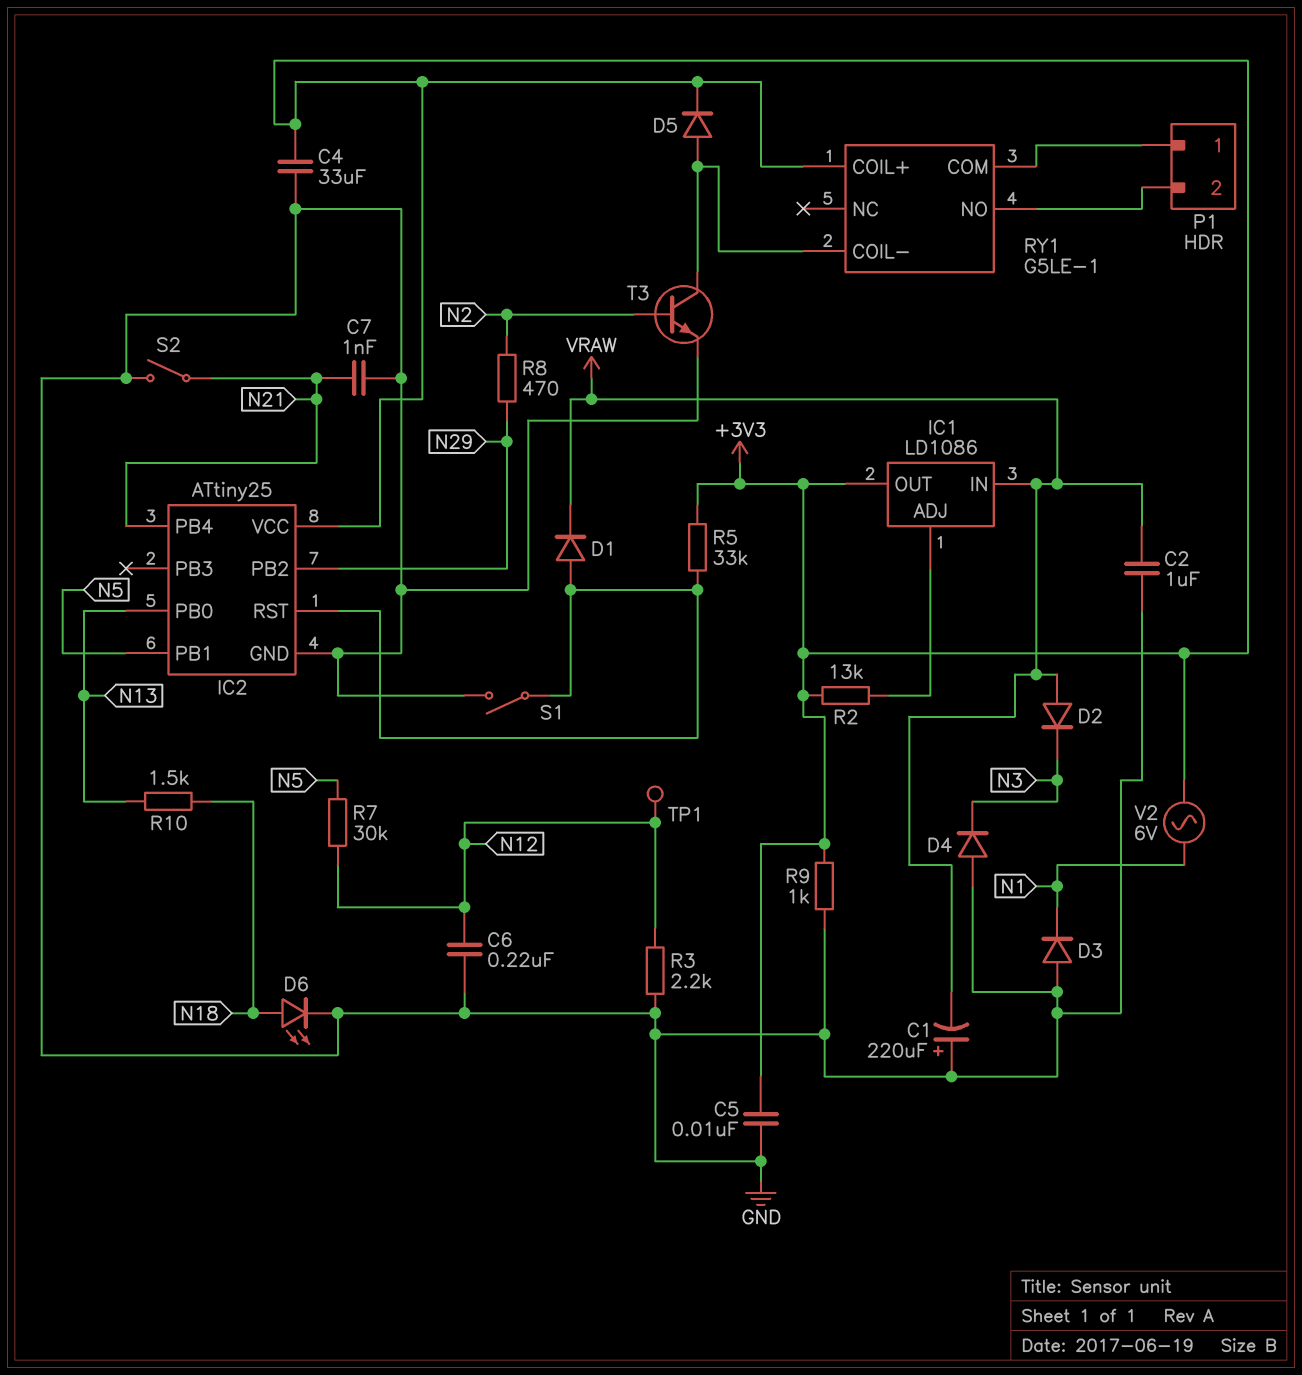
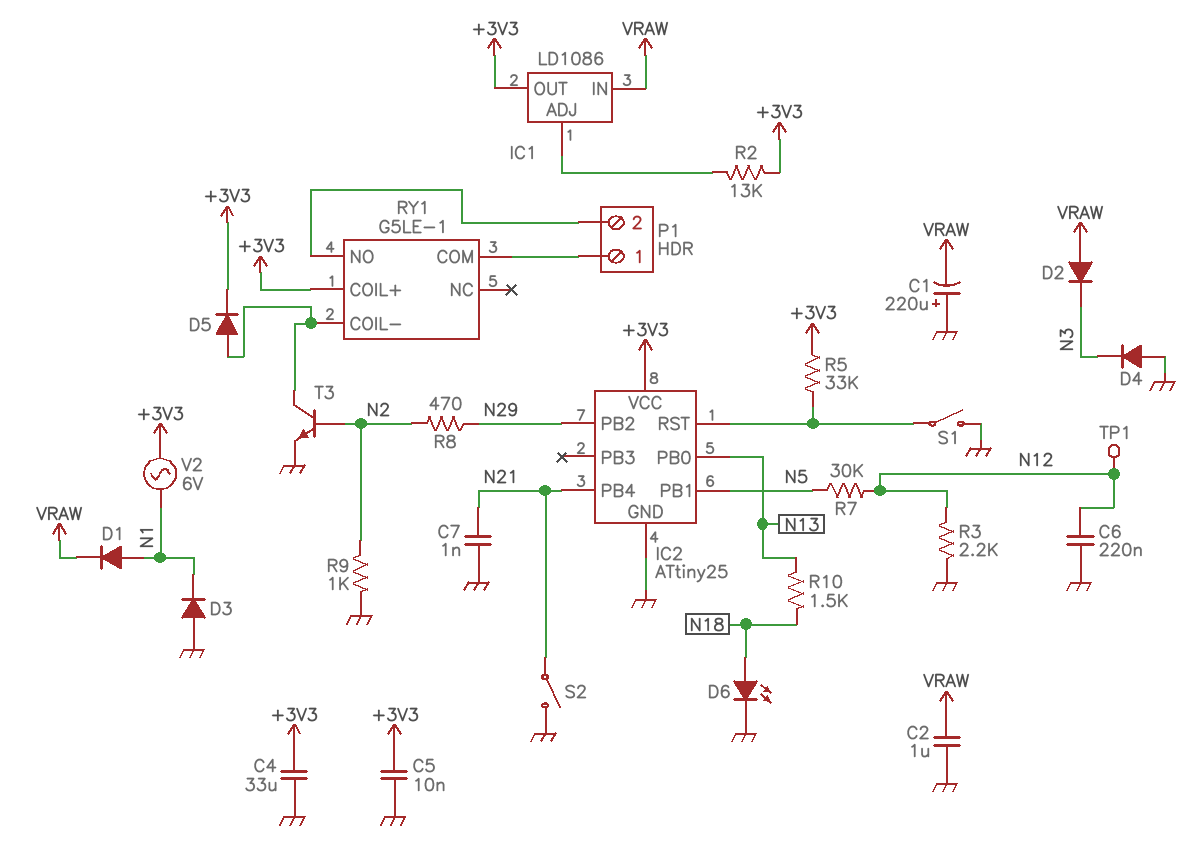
D1: diode (A IC2/RST, K VRAW) -> diode (A N1, K VRAW)
R9: 1k (+3V3, GND) -> 1k (GND, N2)

